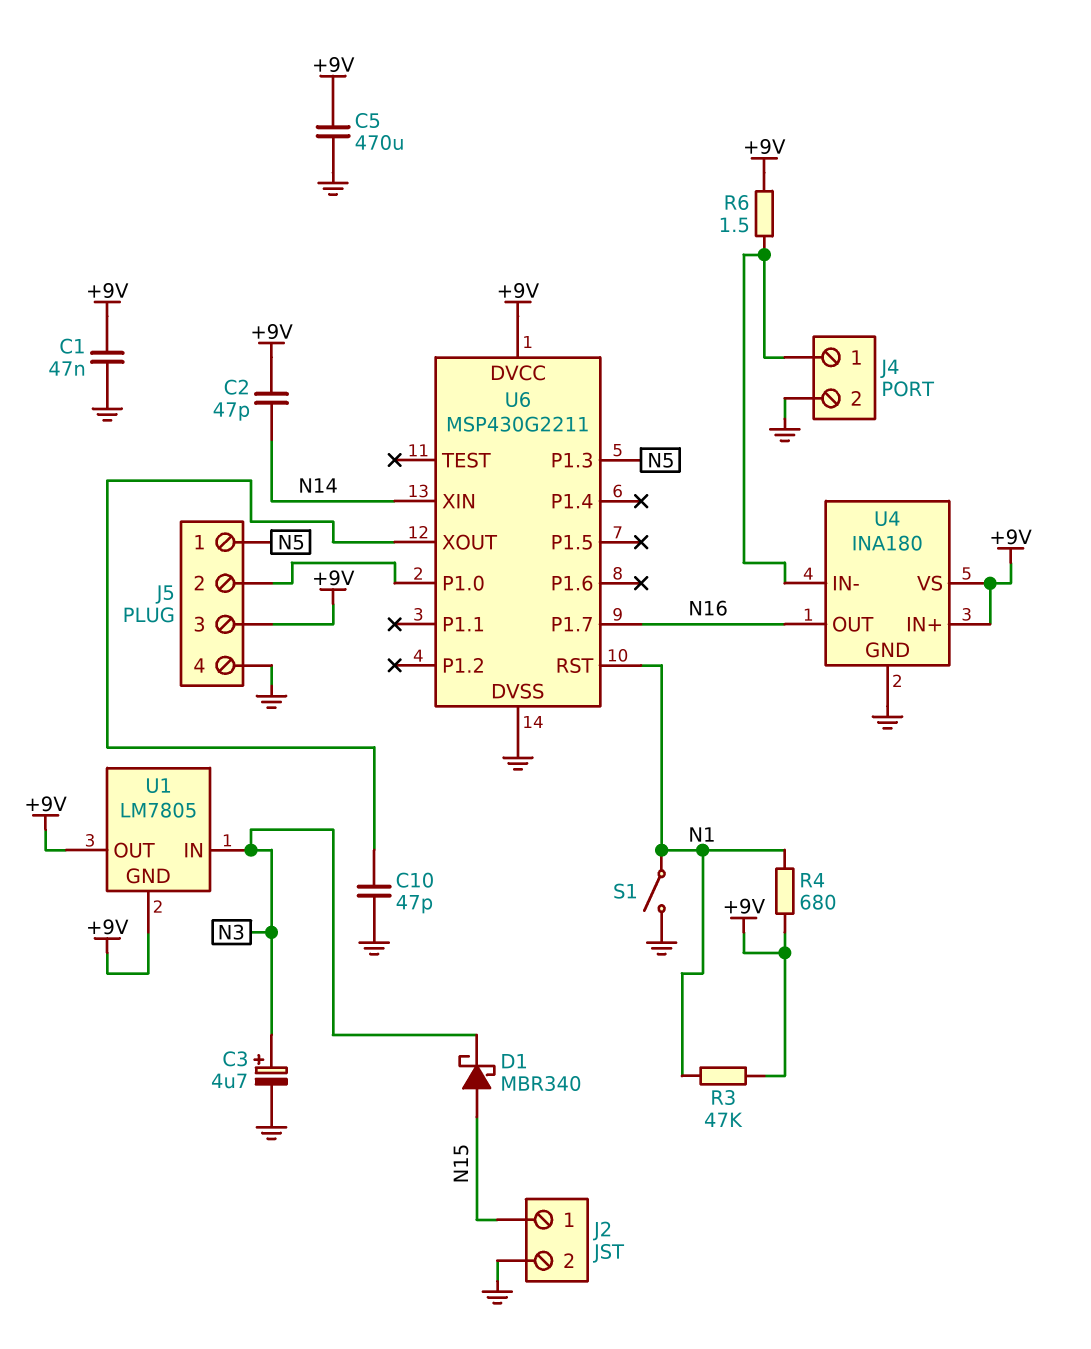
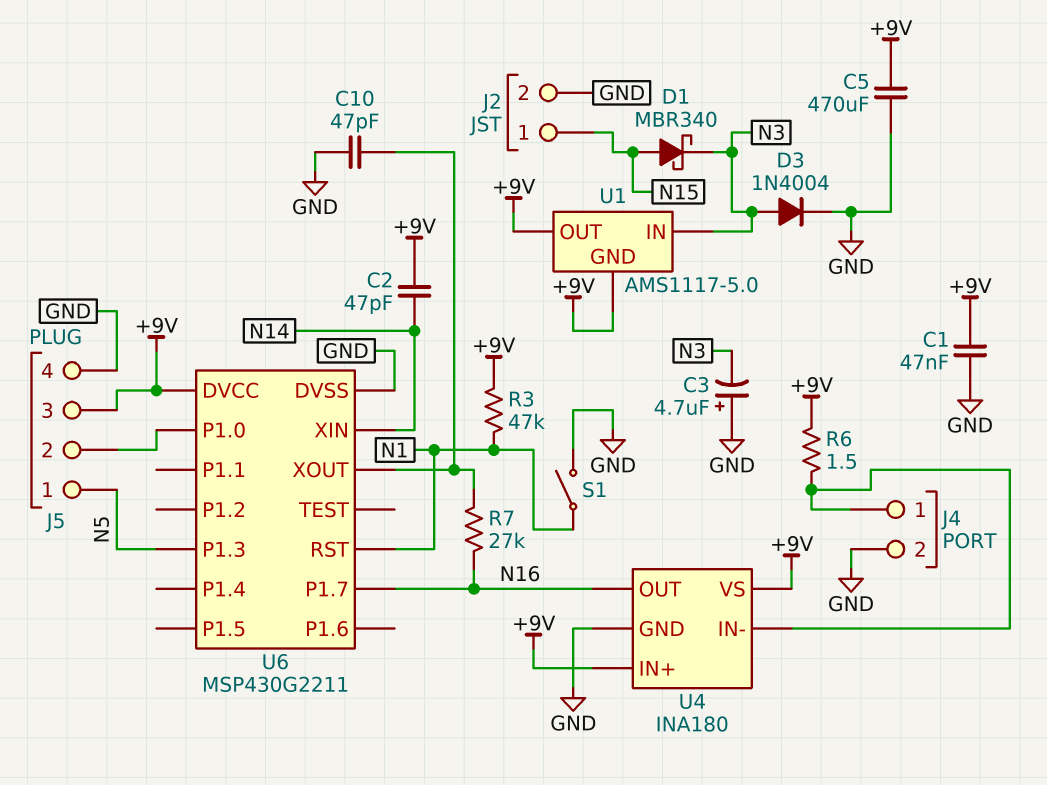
C3: 4.7uF (plus N3, minus GND) -> 4.7uF (plus GND, minus N3)
D3: none -> diode 1N4004 (A N3, K GND)
R4: 680 (+9V, N1) -> none
R7: none -> 27k (N16, U6/XOUT)
U1: LM7805 -> AMS1117-5.0

